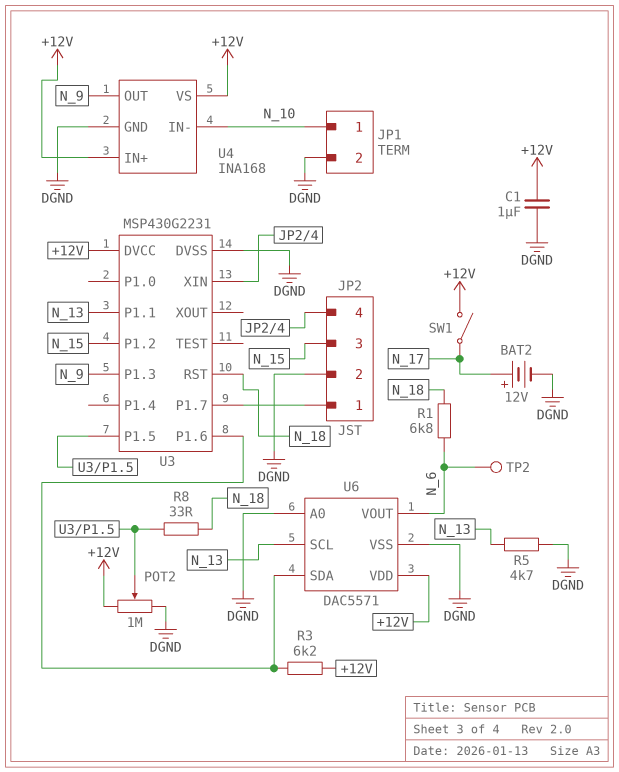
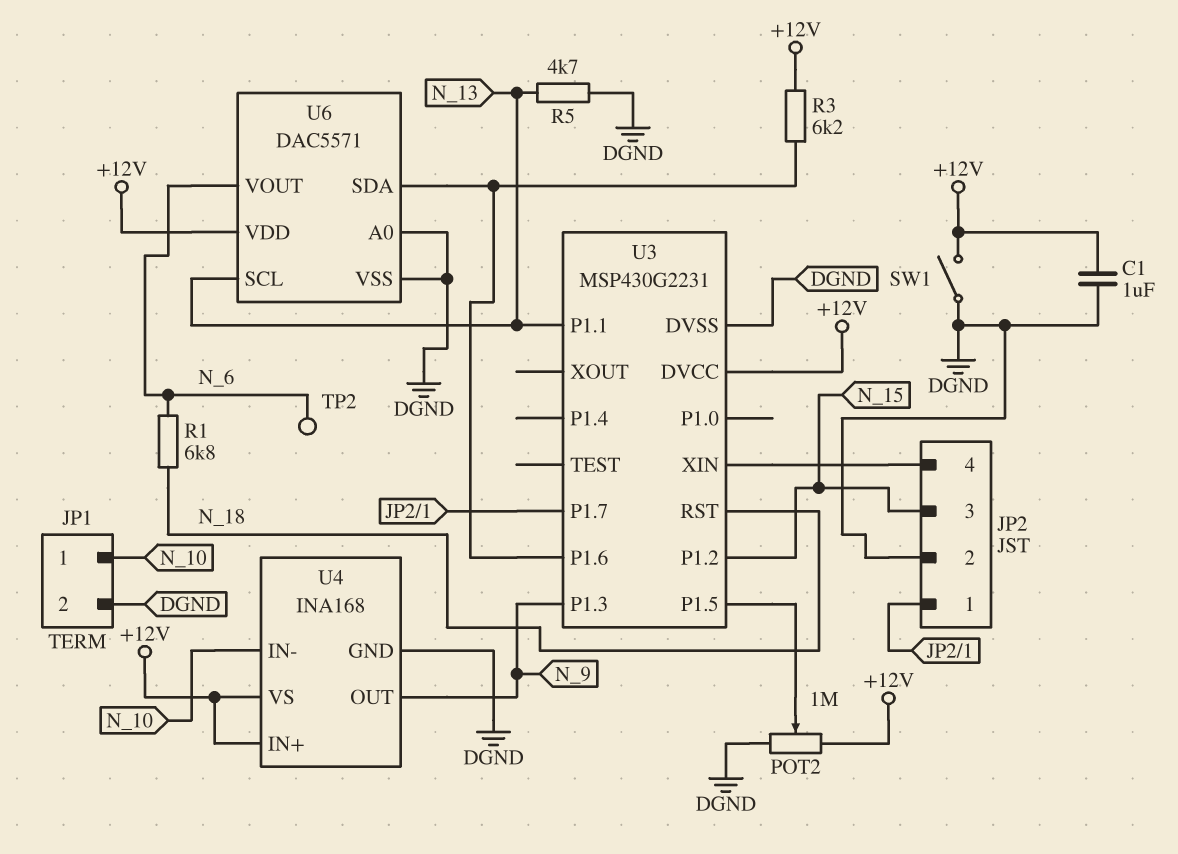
BAT2: 12V (plus N_17, minus DGND) -> none
R8: 33 (N_18, U3/P1.5) -> none
SW1: switch (+12V, N_17) -> switch (+12V, DGND)

